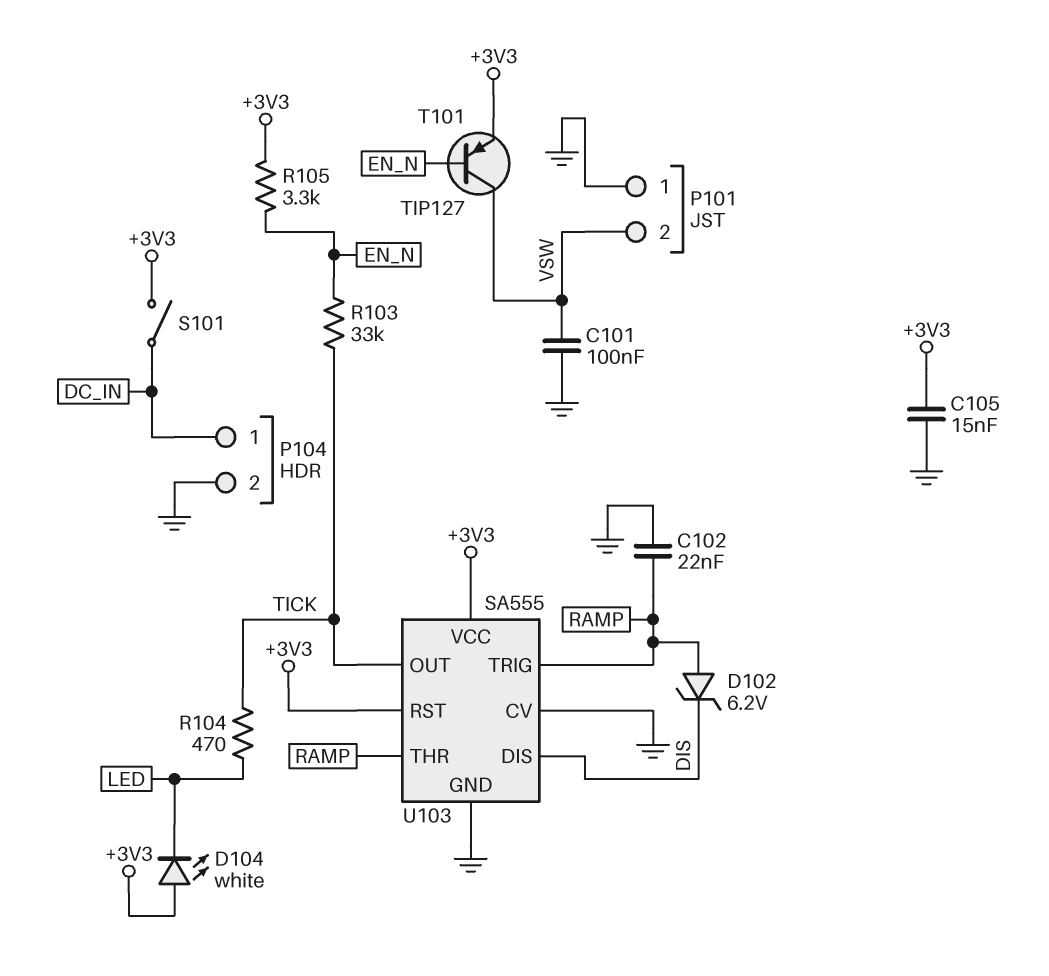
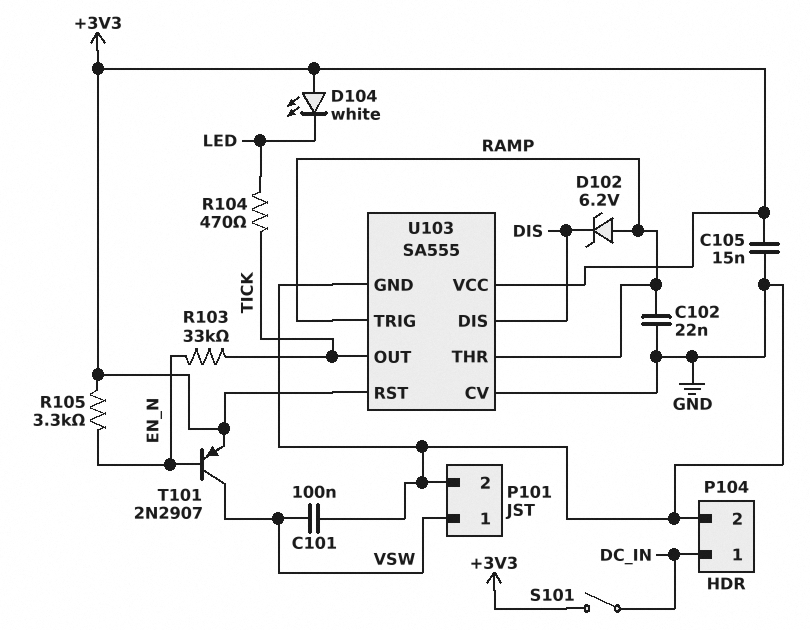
P101 pin 1: GND -> VSW
P101 pin 2: VSW -> GND
T101: PNP TIP127 (B EN_N, C VSW, E +3V3) -> PNP 2N2907 (B EN_N, C VSW, E +3V3)

